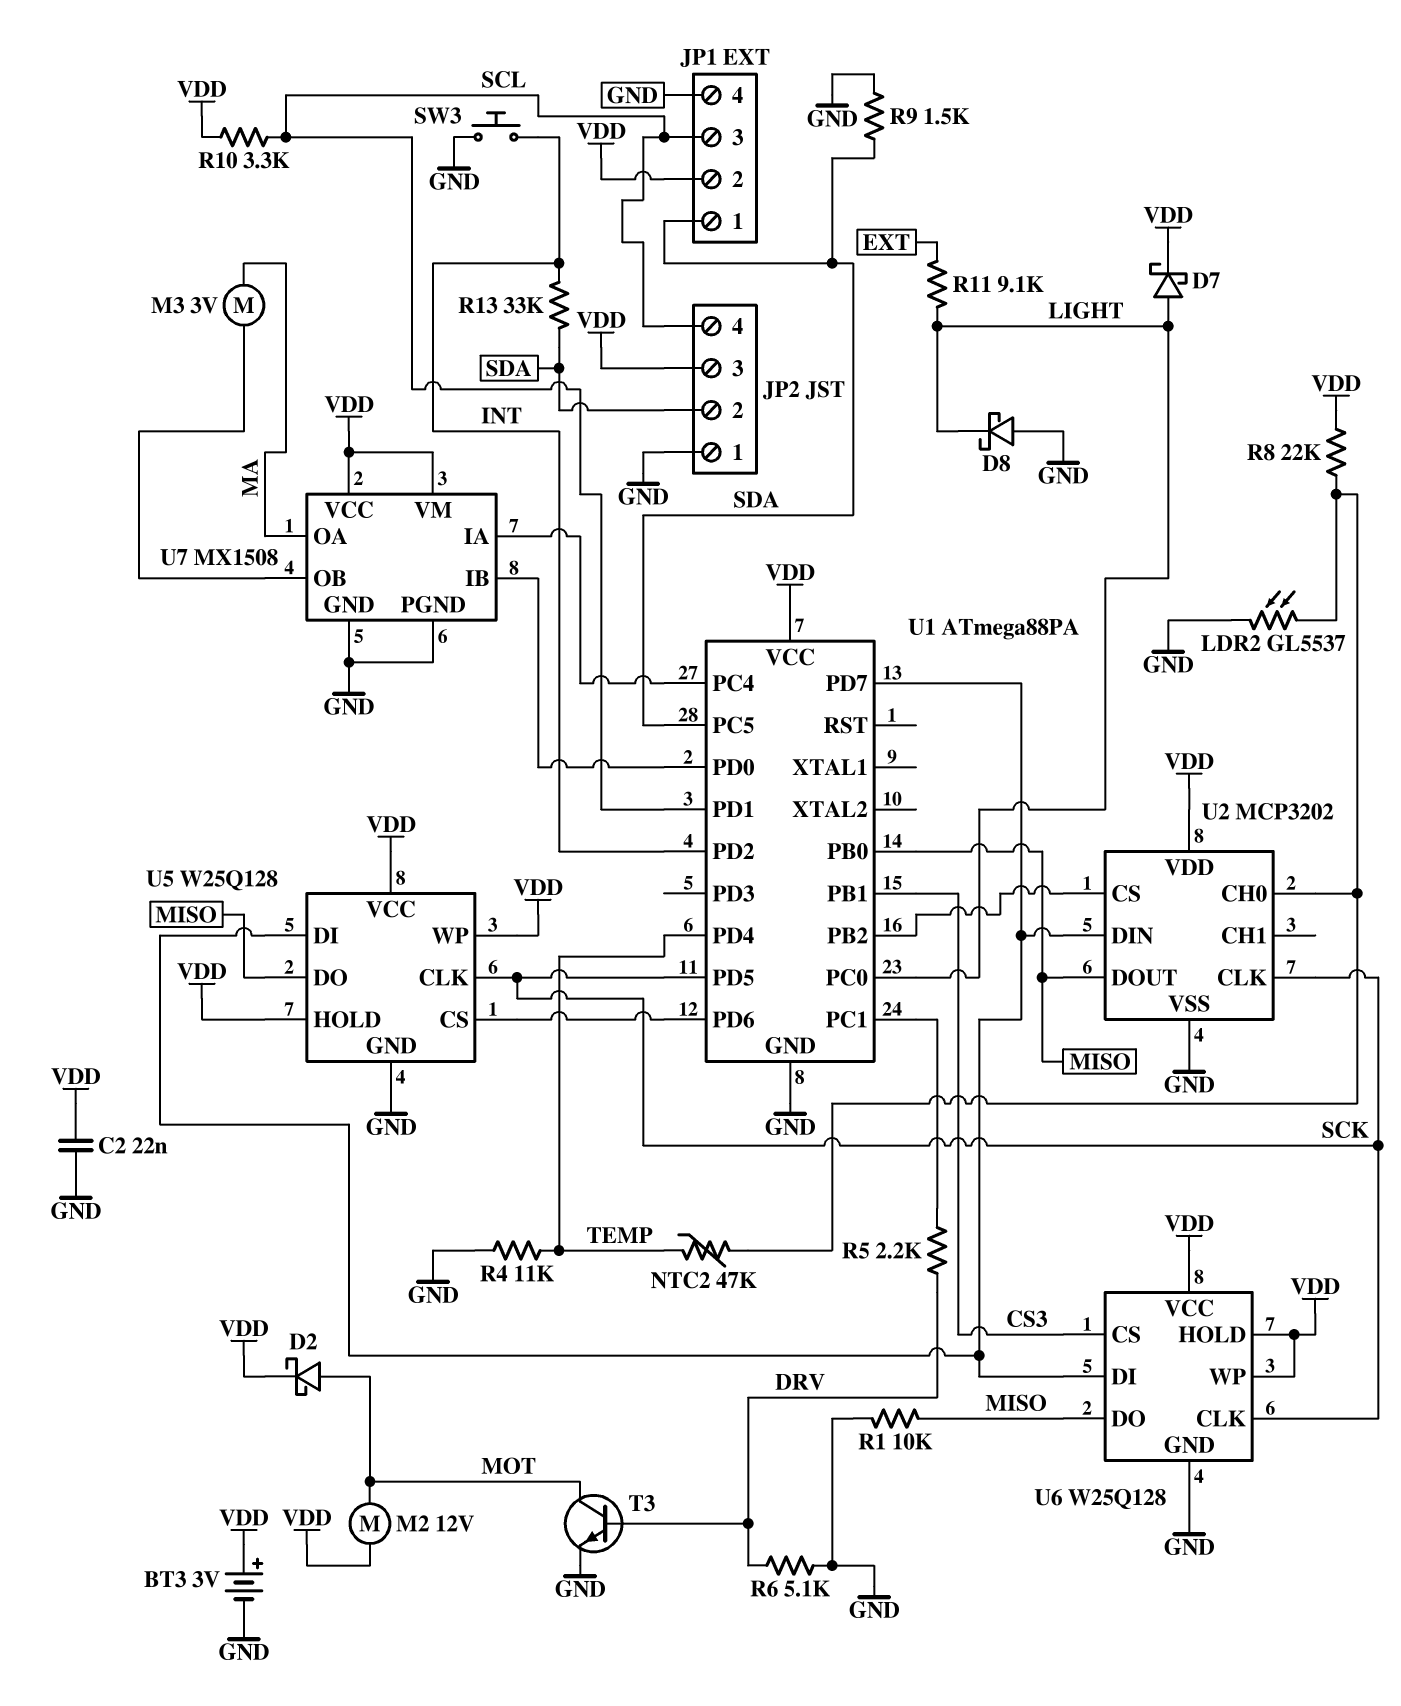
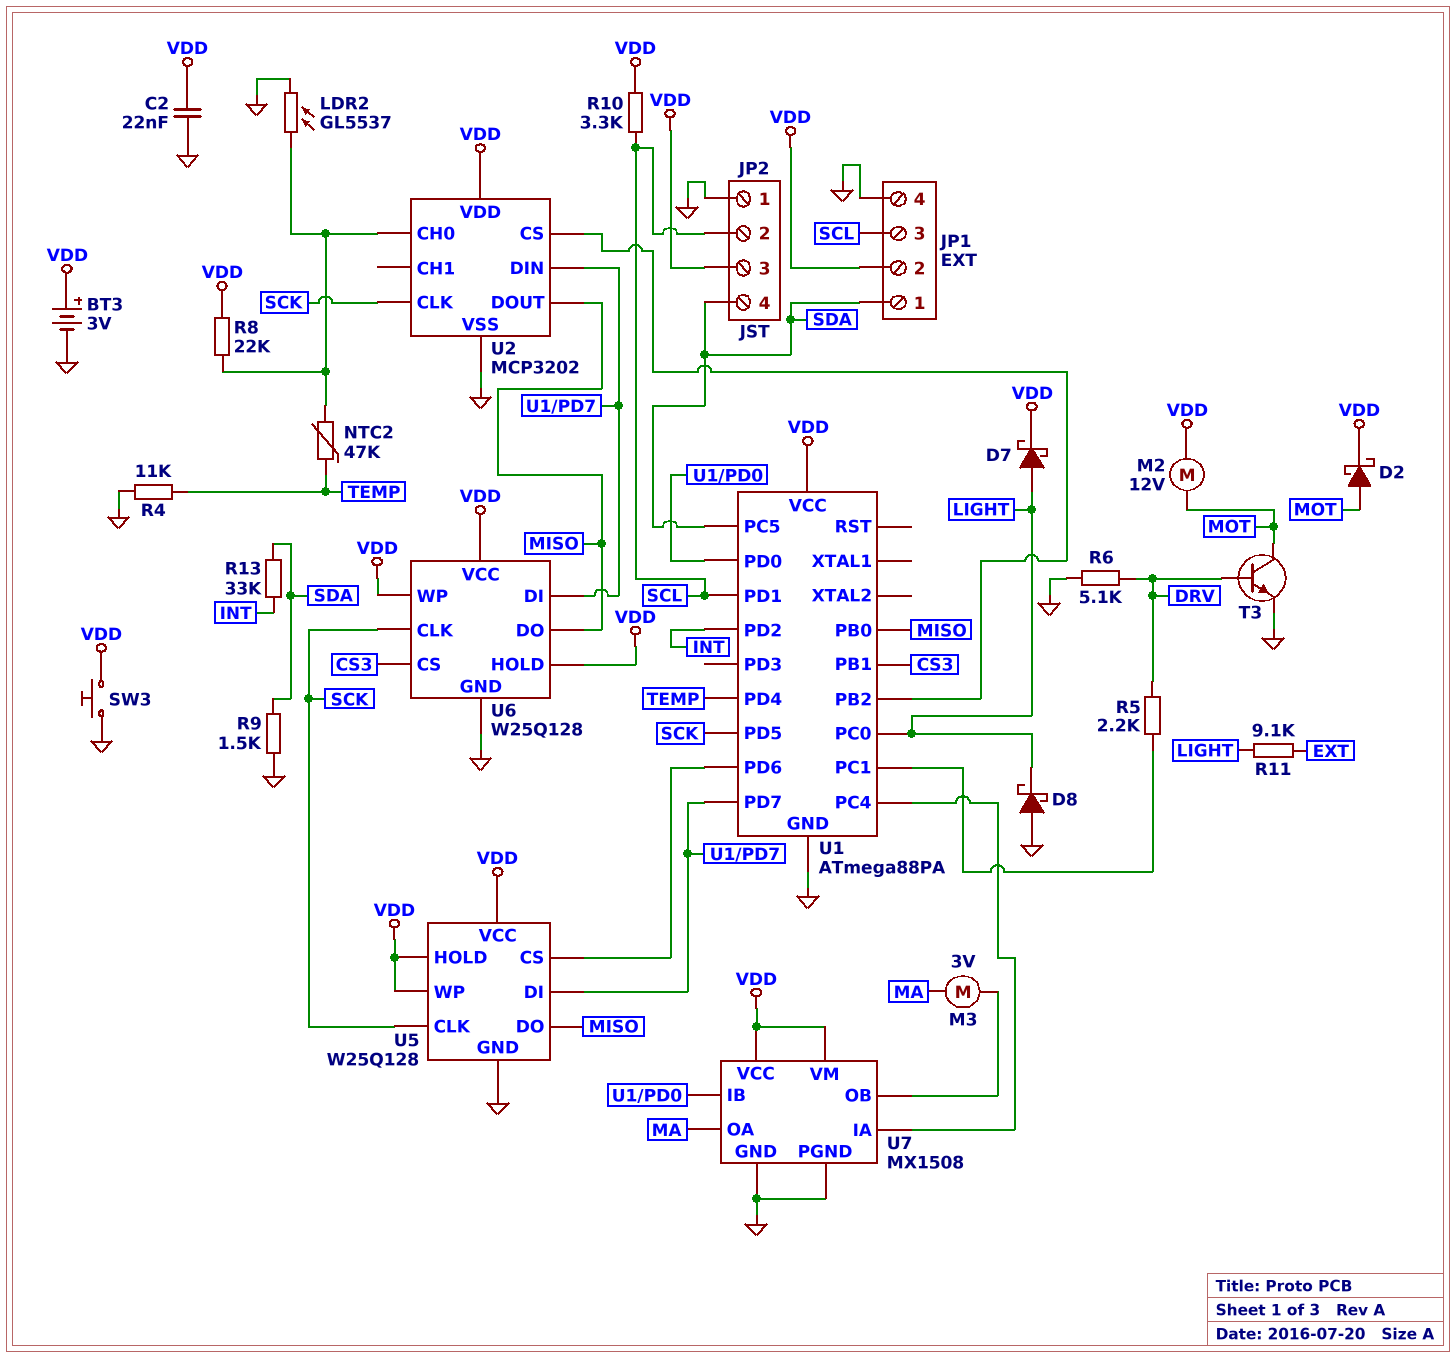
JP2 pin 2: SDA -> SCL
JP2 pin 4: SCL -> SDA
R1: 10k (GND, MISO) -> none
SW3: button (GND, INT) -> button (GND, VDD)

